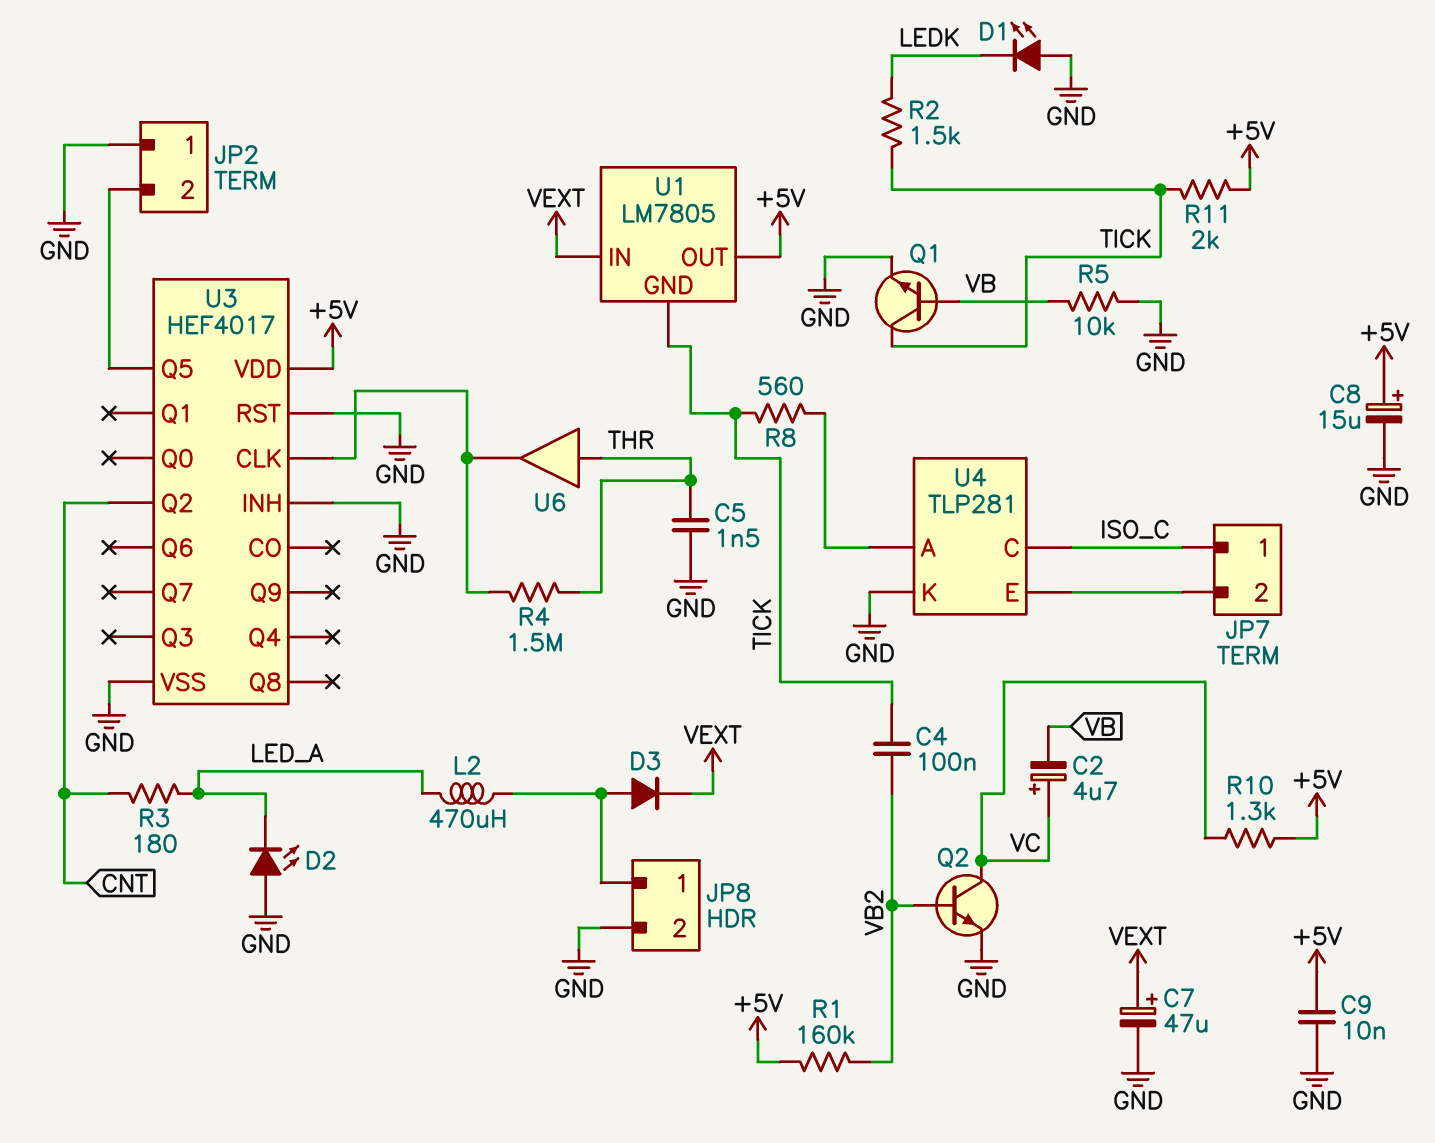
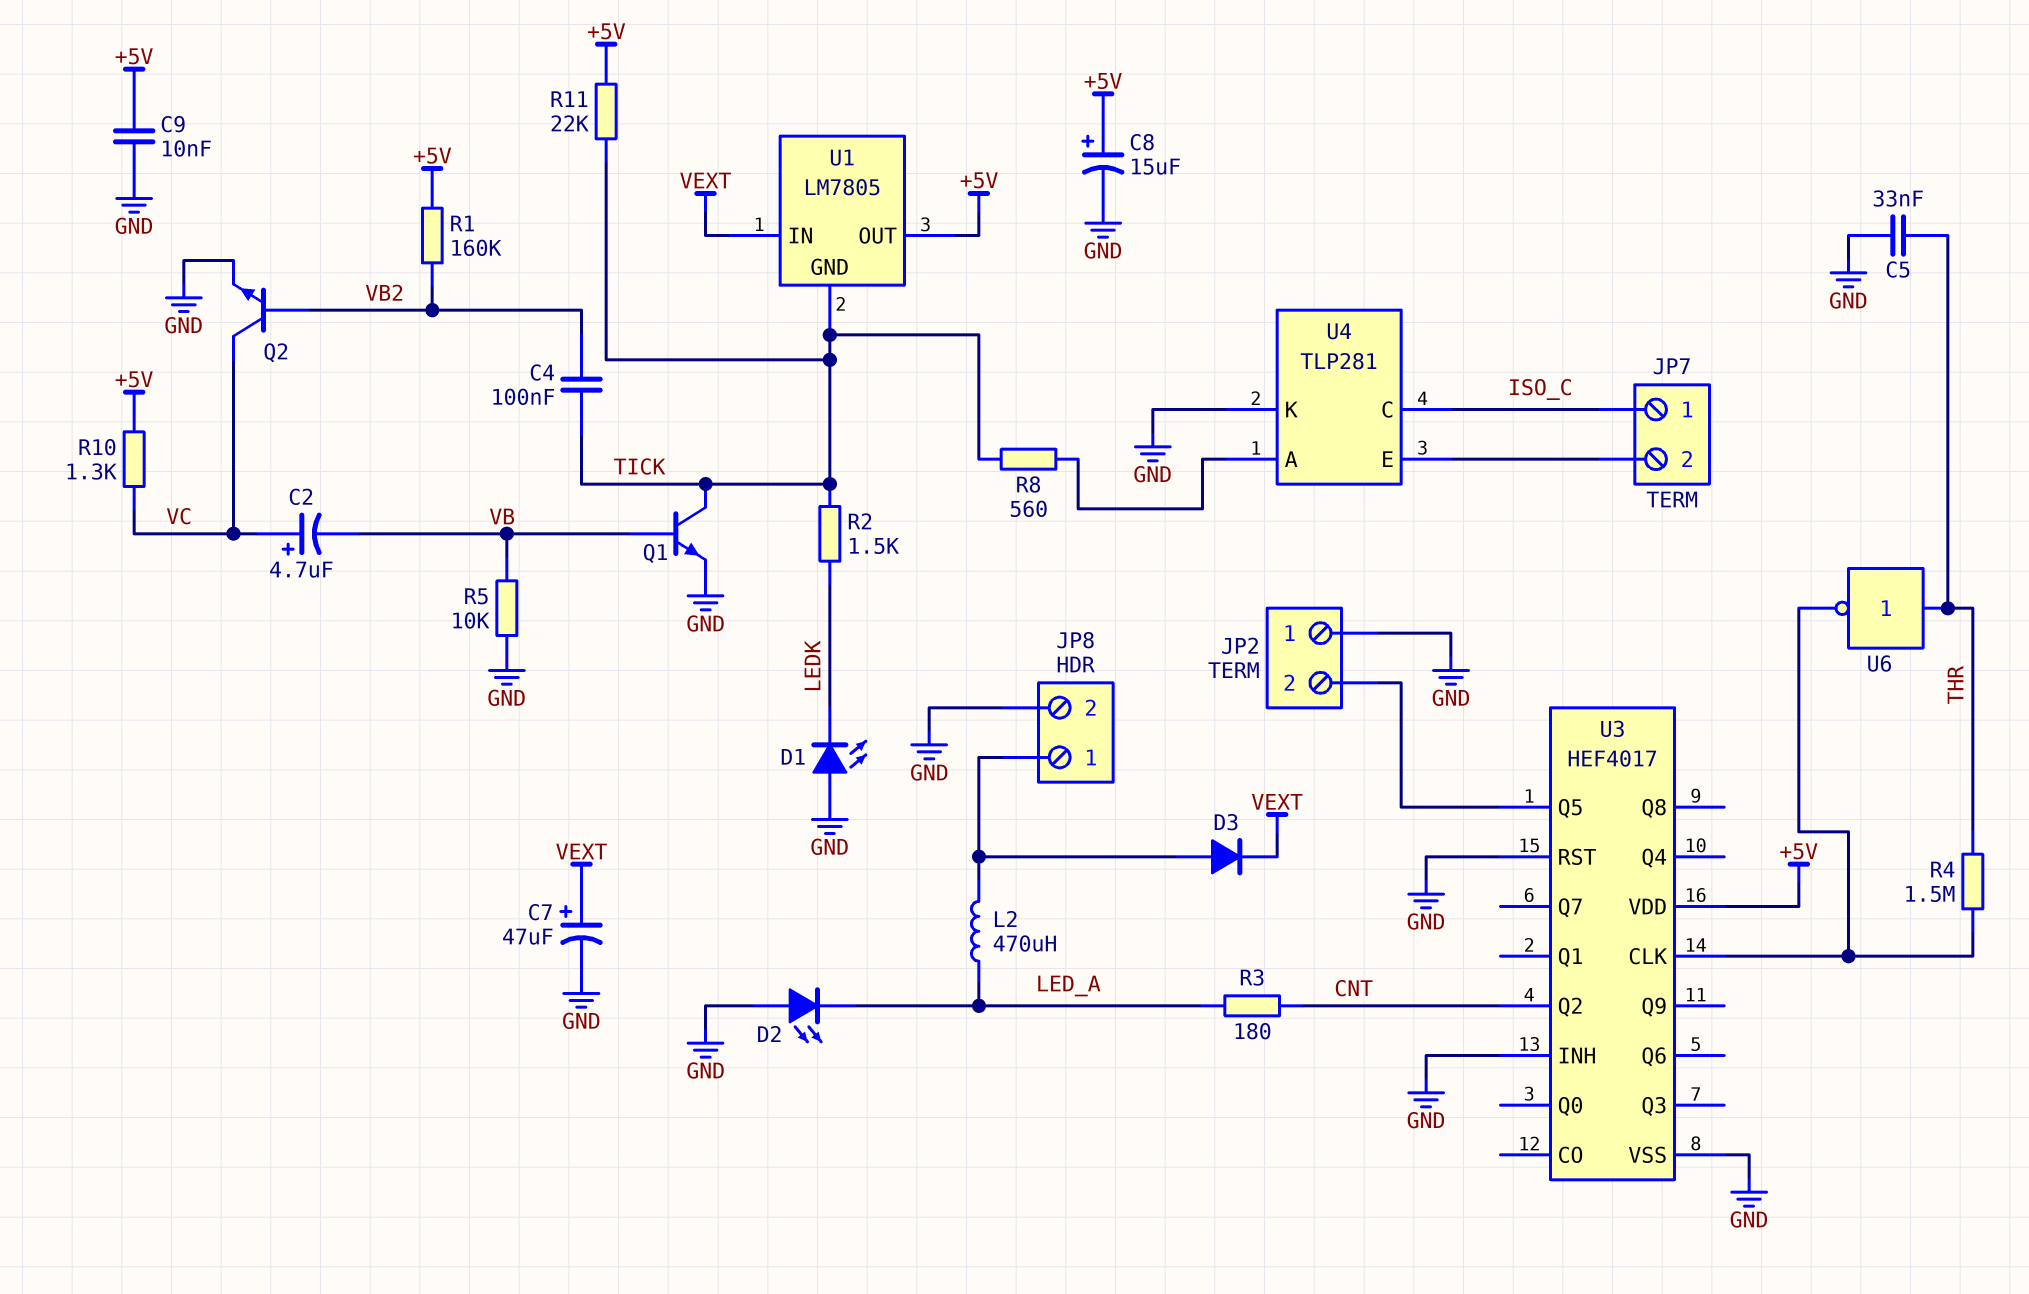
C5: 1.5nF (GND, THR) -> 33nF (GND, THR)
R11: 2k (+5V, TICK) -> 22k (+5V, TICK)
U6: buffer (in THR, out U3/CLK) -> NOT (in THR, out U3/CLK)

